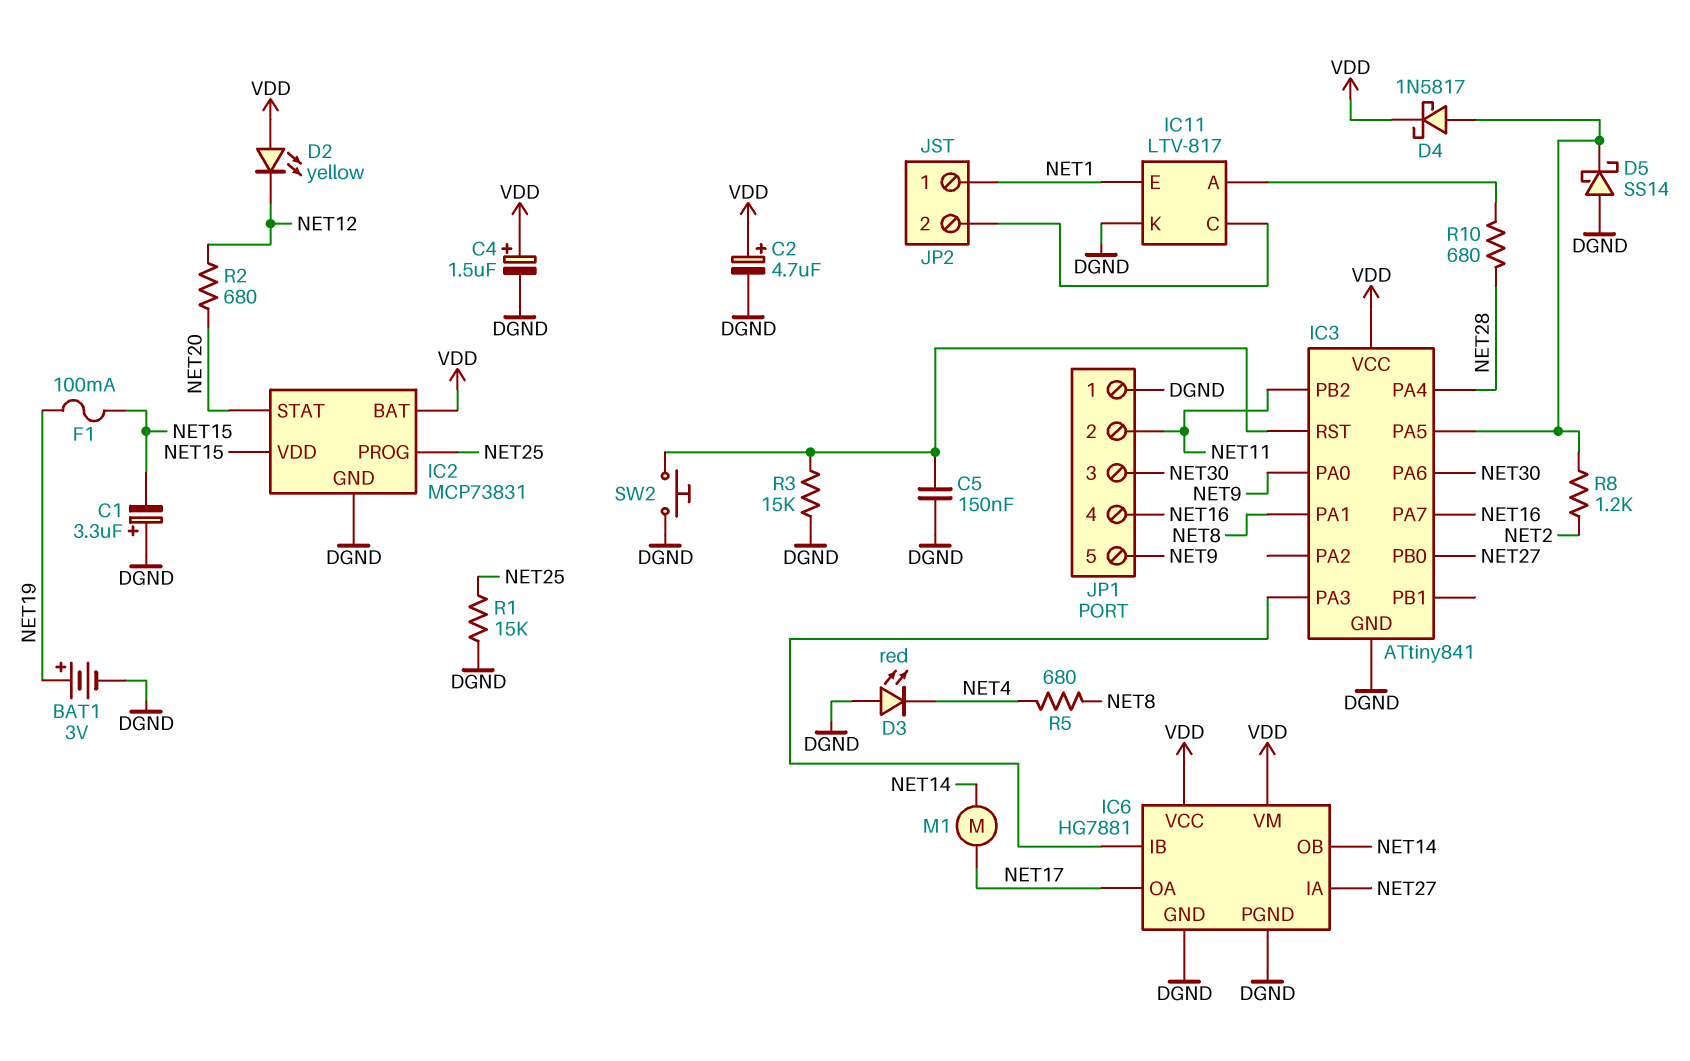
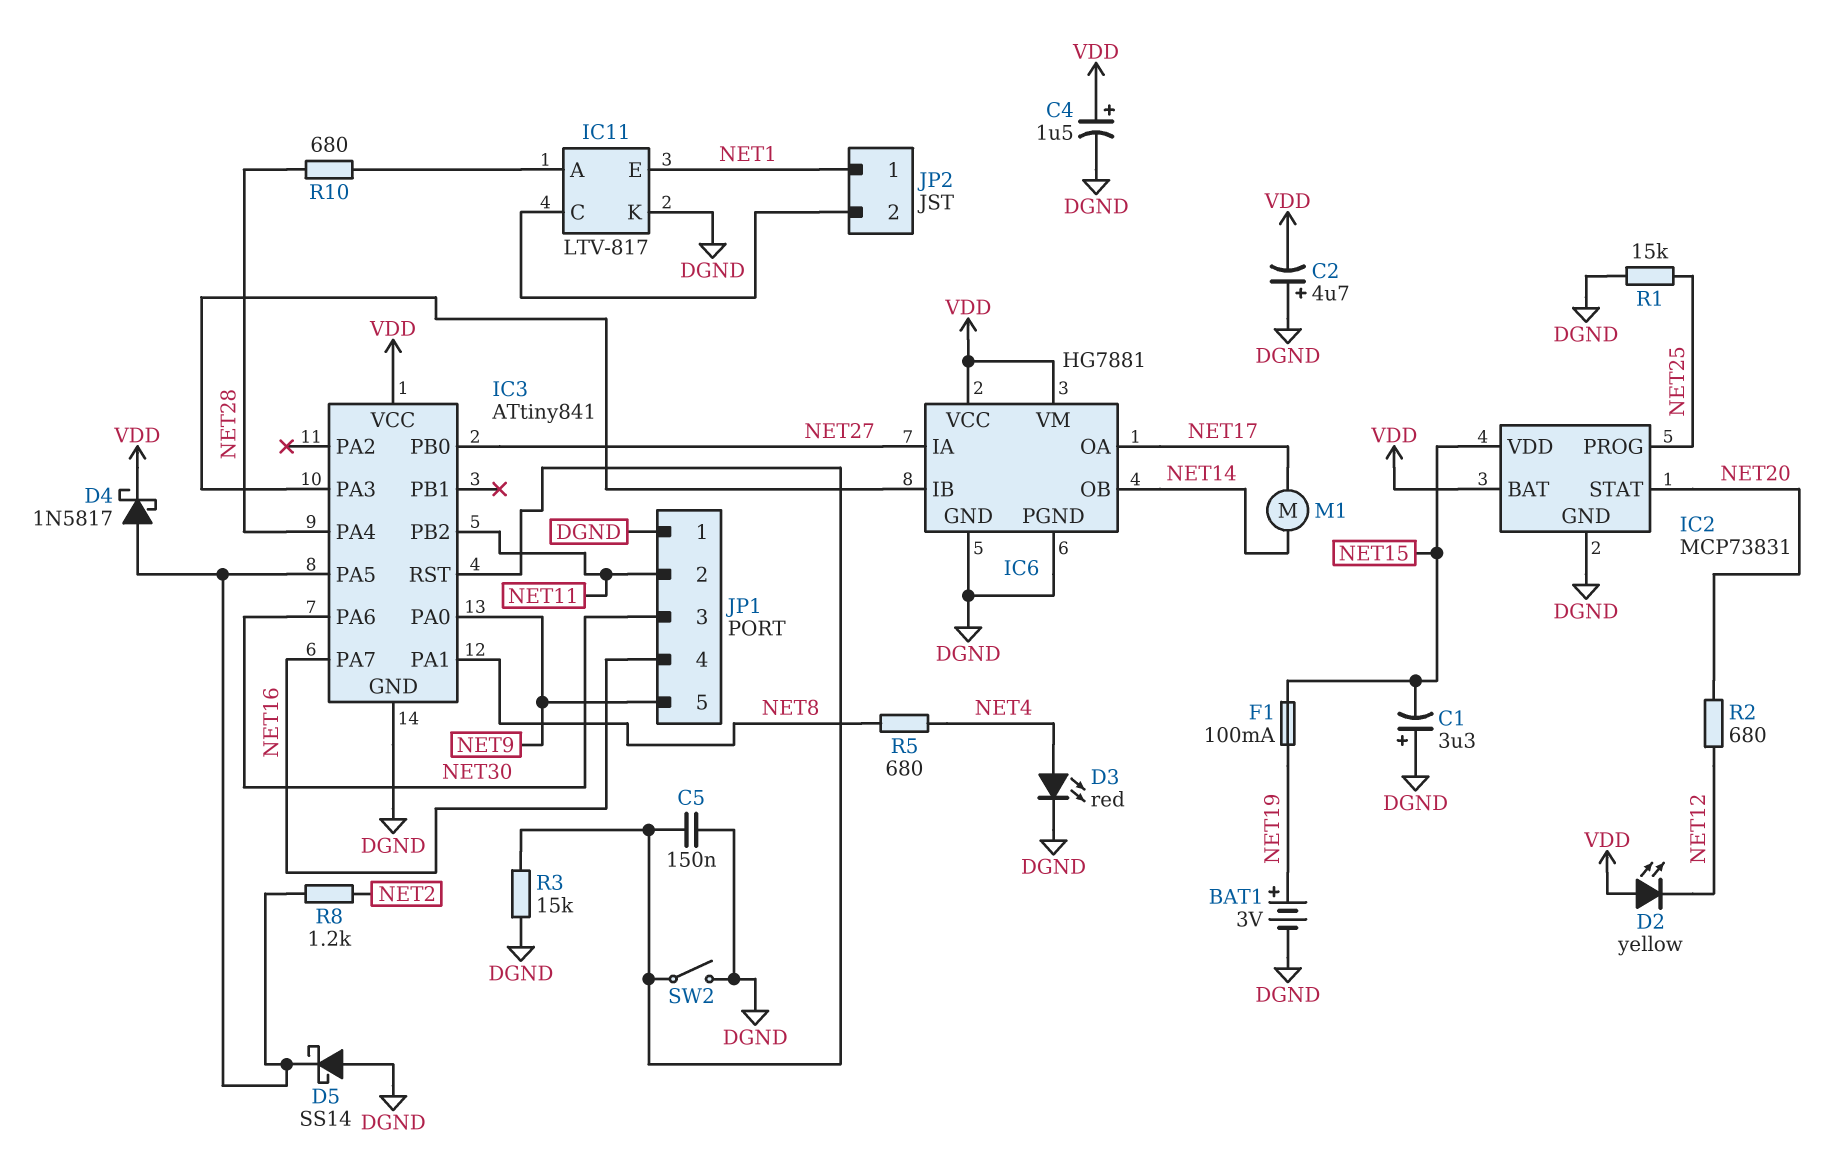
C2: 4.7uF (plus VDD, minus DGND) -> 4.7uF (plus DGND, minus VDD)
D3: LED red (A DGND, K NET4) -> LED red (A NET4, K DGND)
SW2: button (DGND, IC3/RST) -> switch (DGND, IC3/RST)

